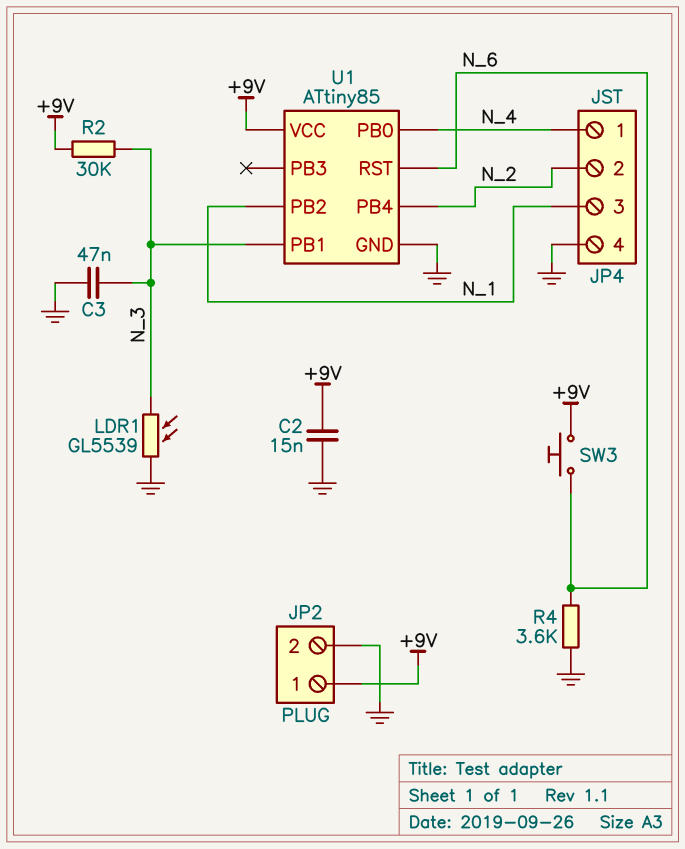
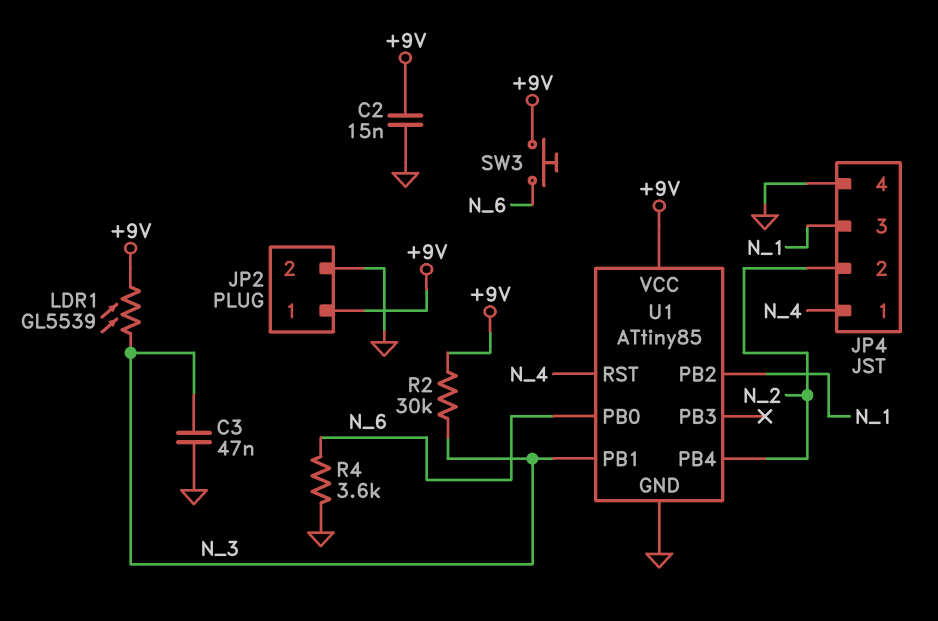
LDR1: GL5539 (GND, N_3) -> GL5539 (+9V, N_3)
U1 pin PB0: N_4 -> N_6
U1 pin RST: N_6 -> N_4

